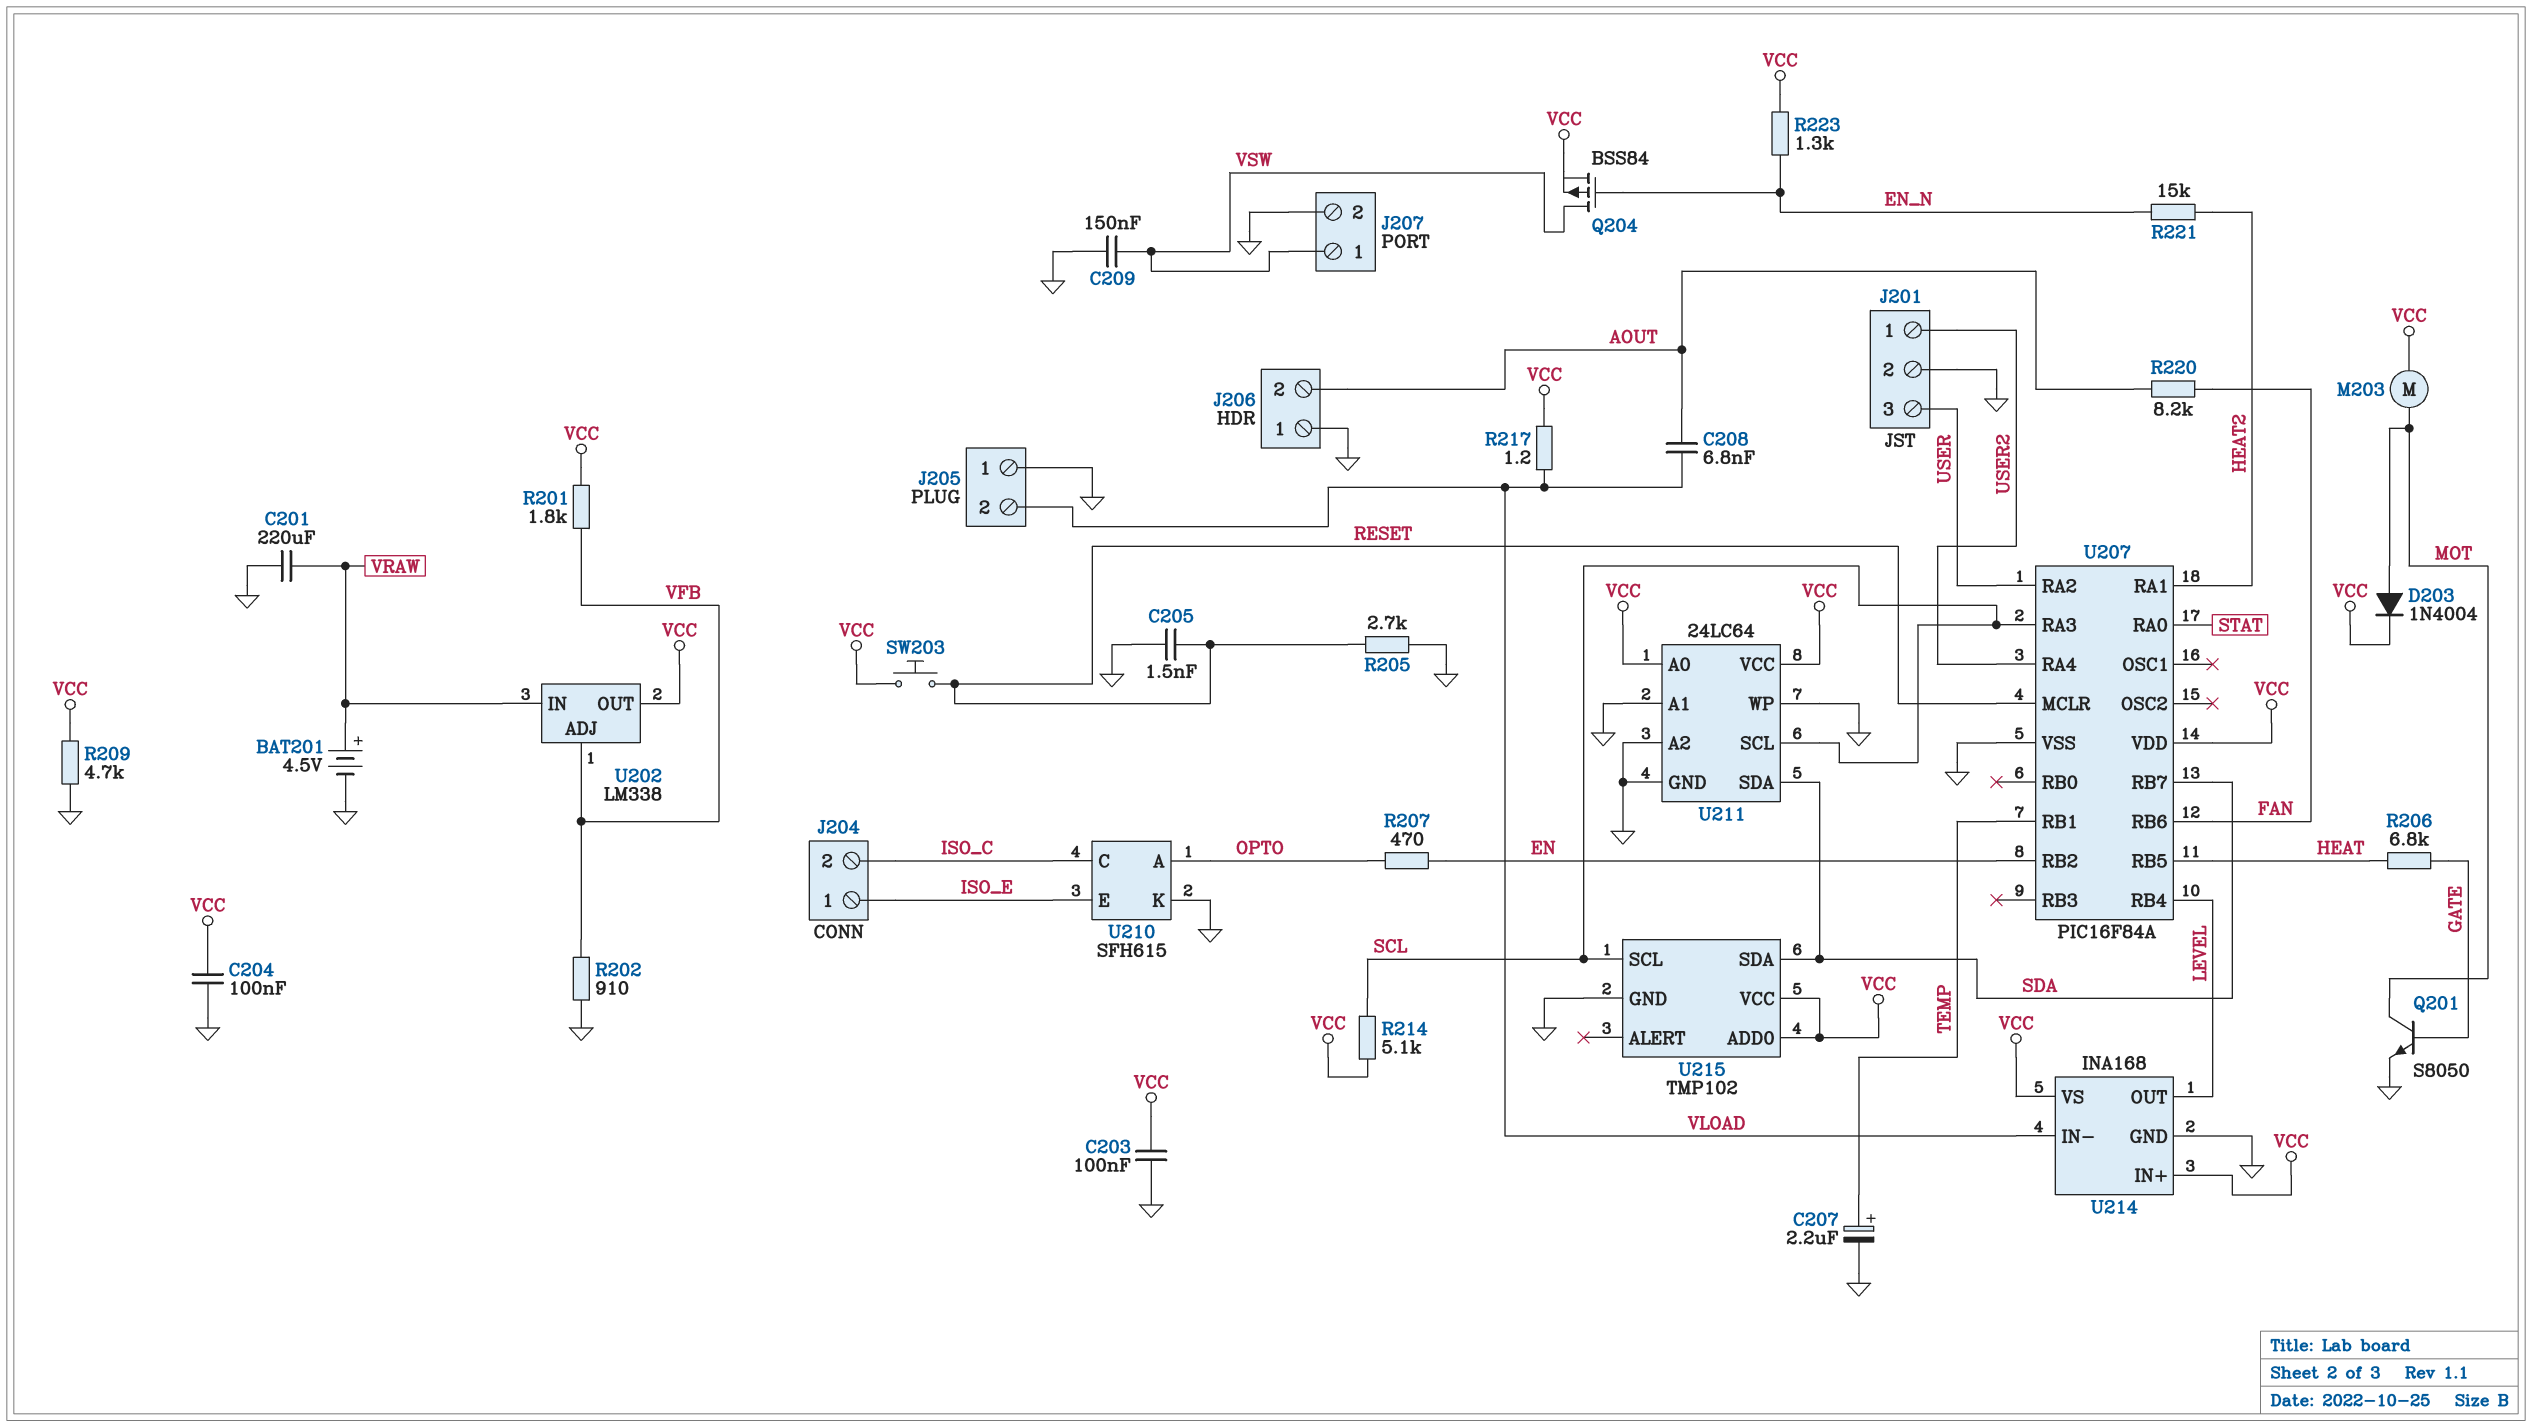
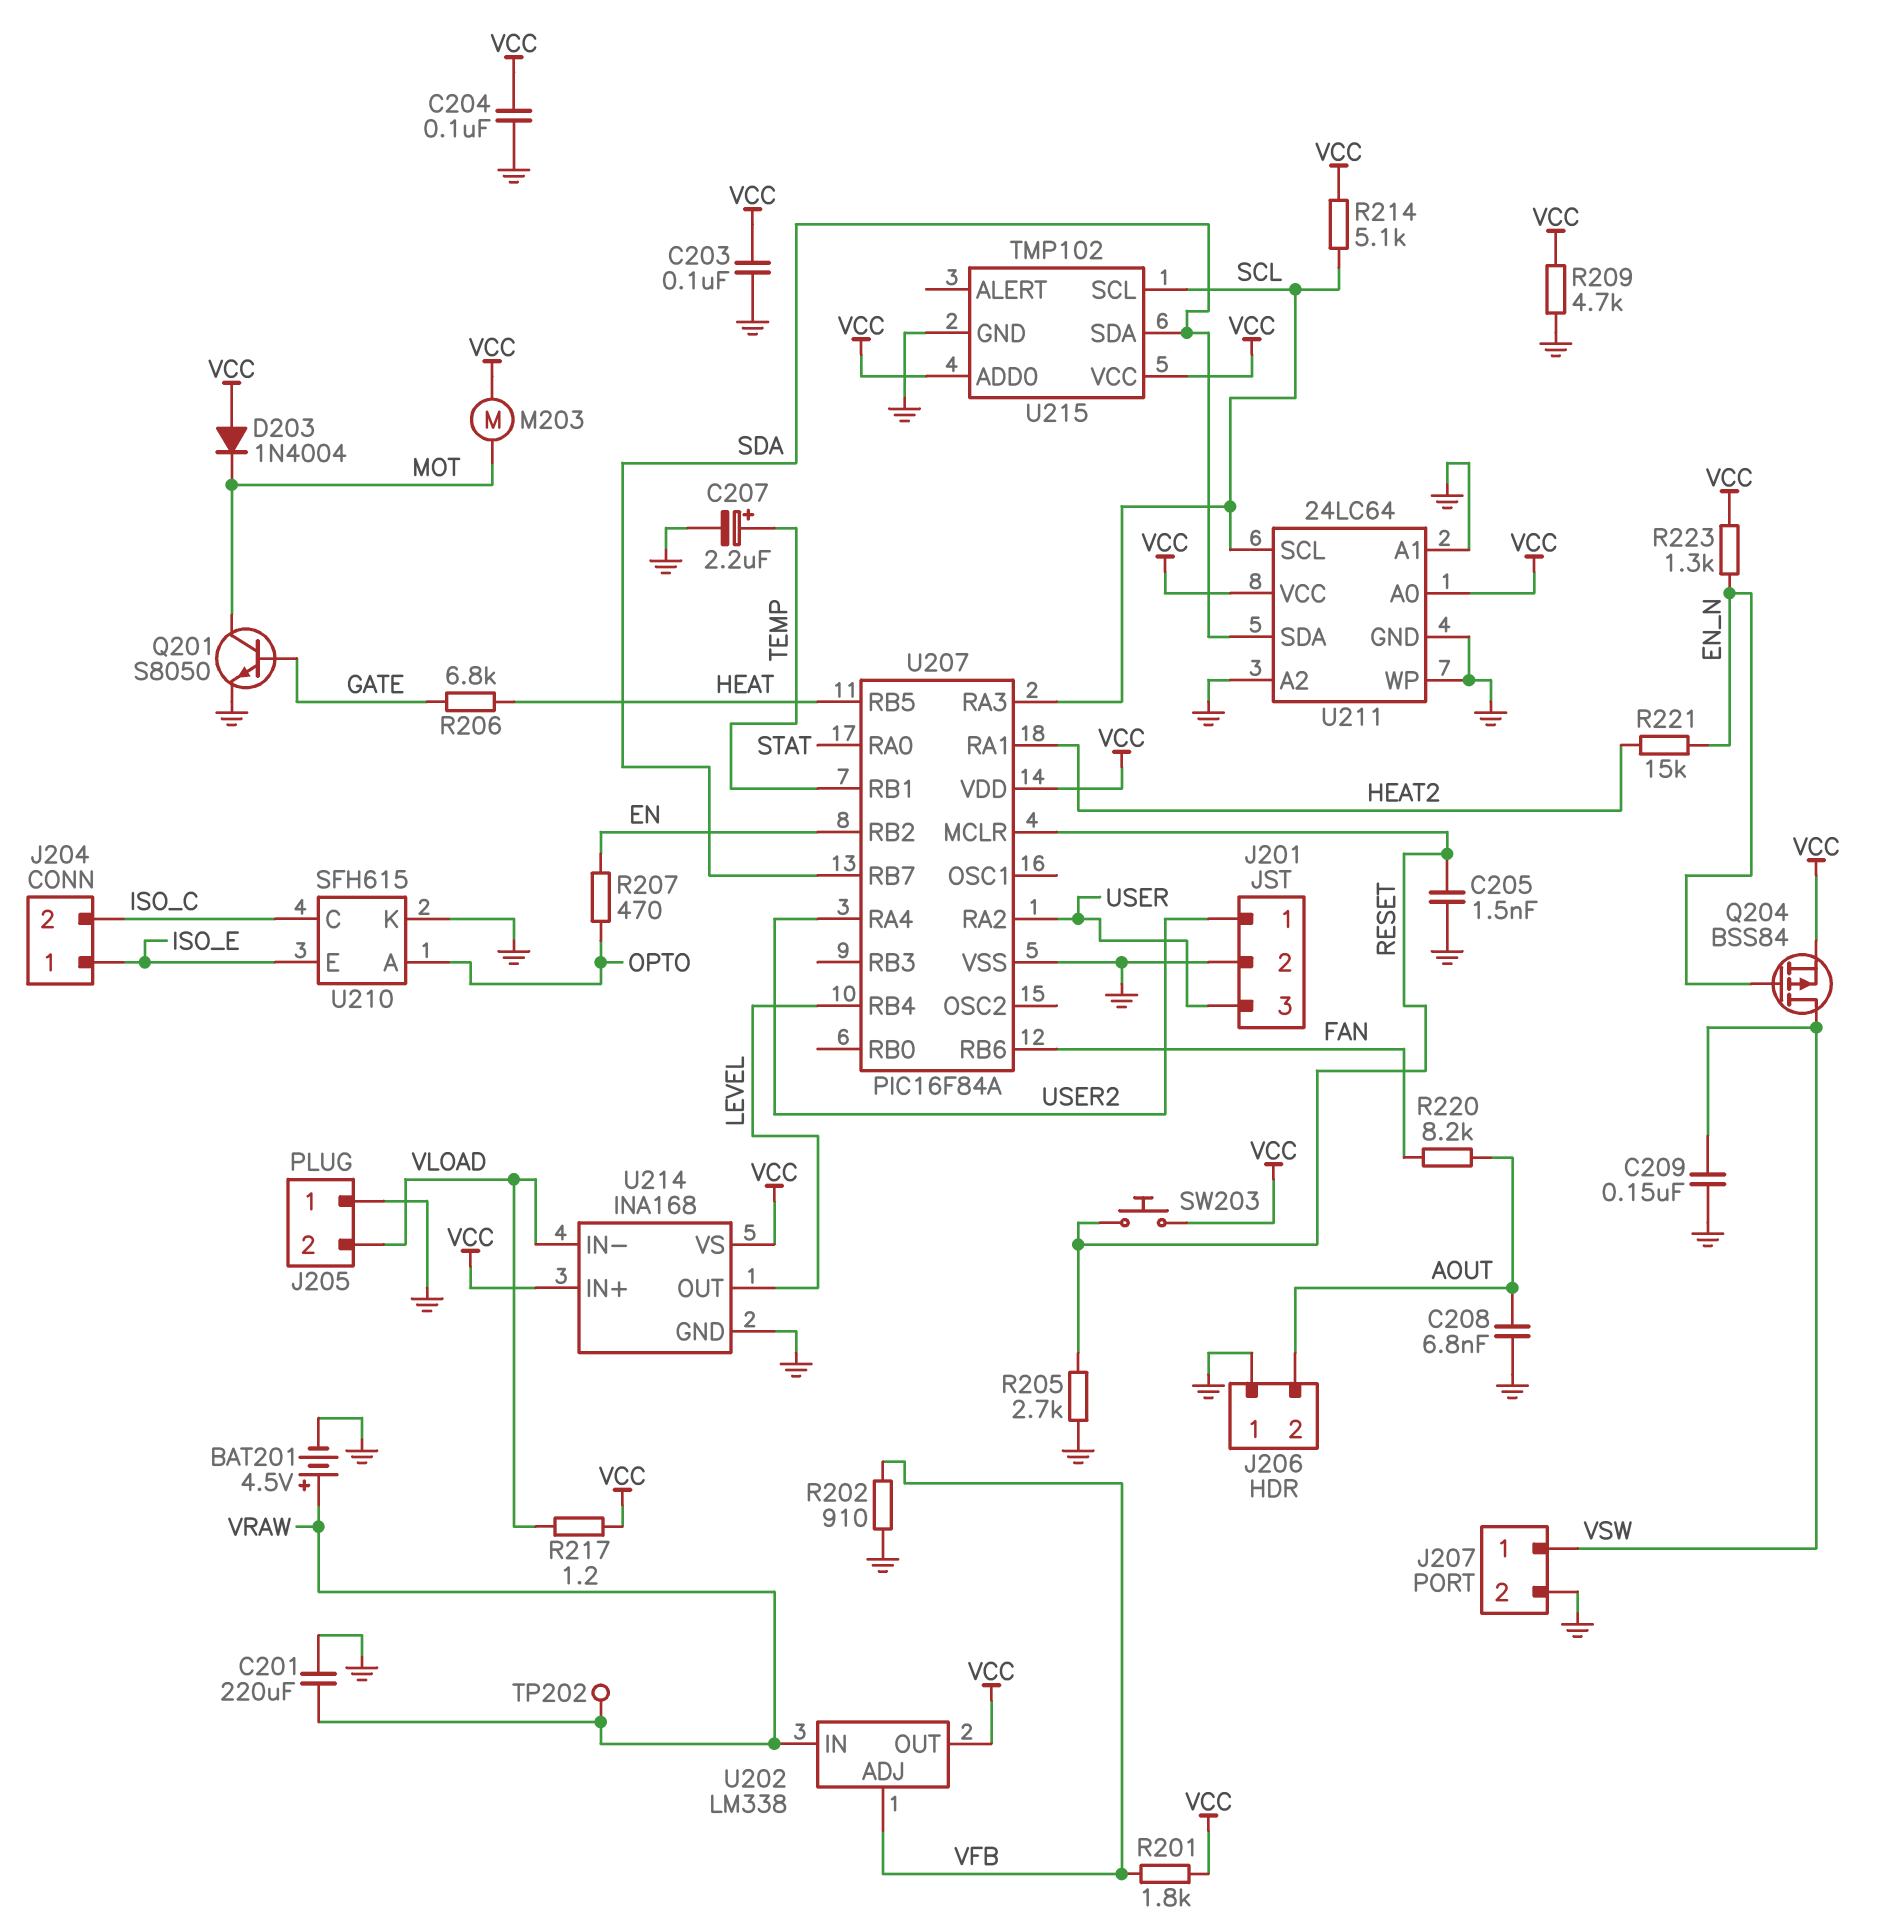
C208: 6.8nF (AOUT, VLOAD) -> 6.8nF (AOUT, GND)
D203: diode 1N4004 (A MOT, K VCC) -> diode 1N4004 (A VCC, K MOT)
TP202: none -> test point (VRAW)

